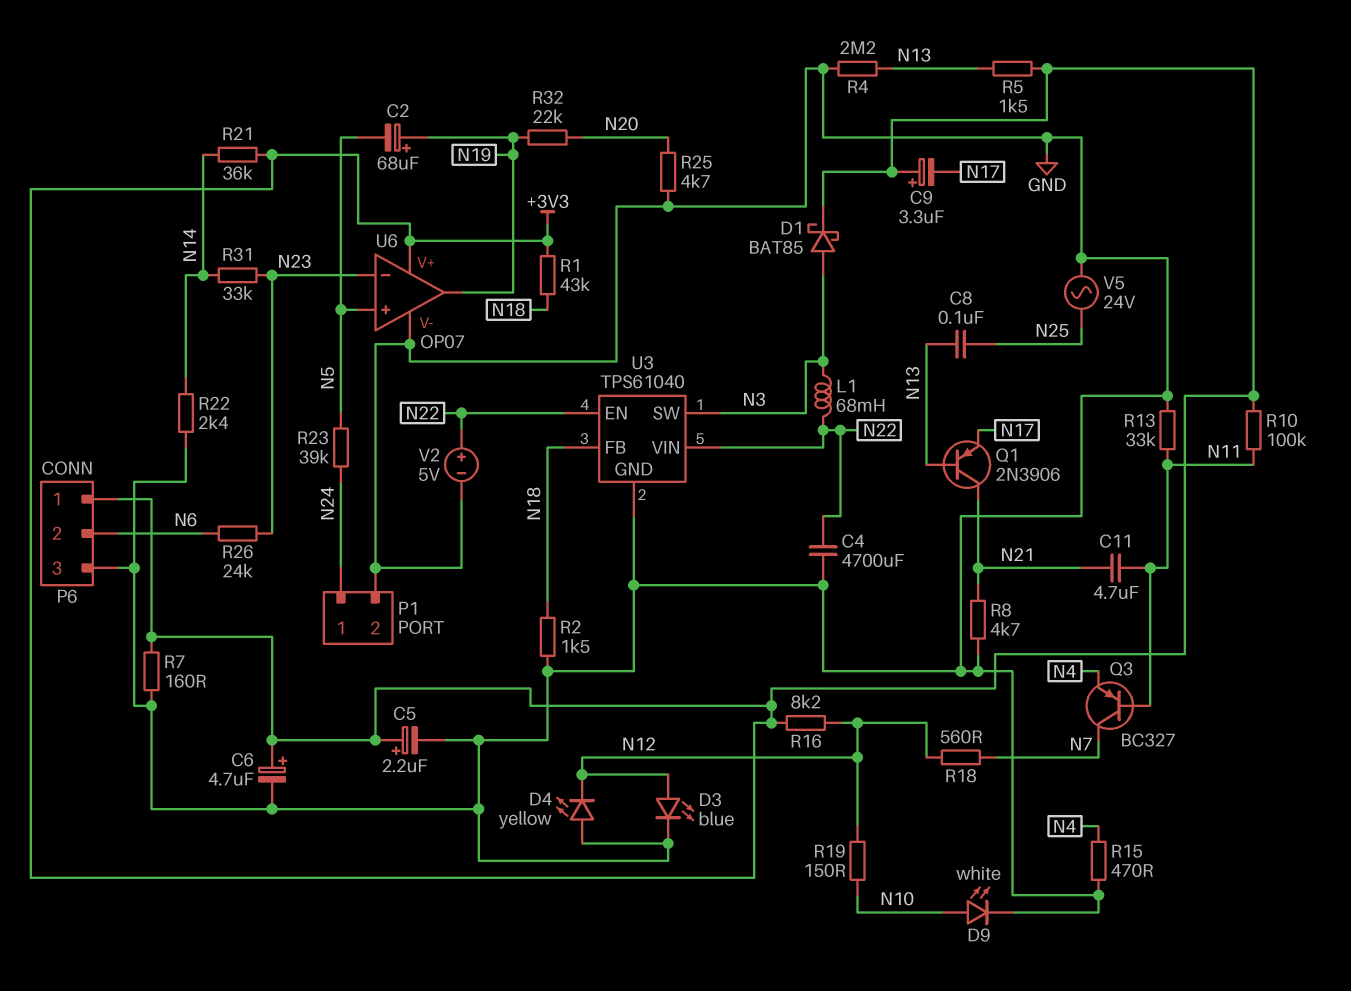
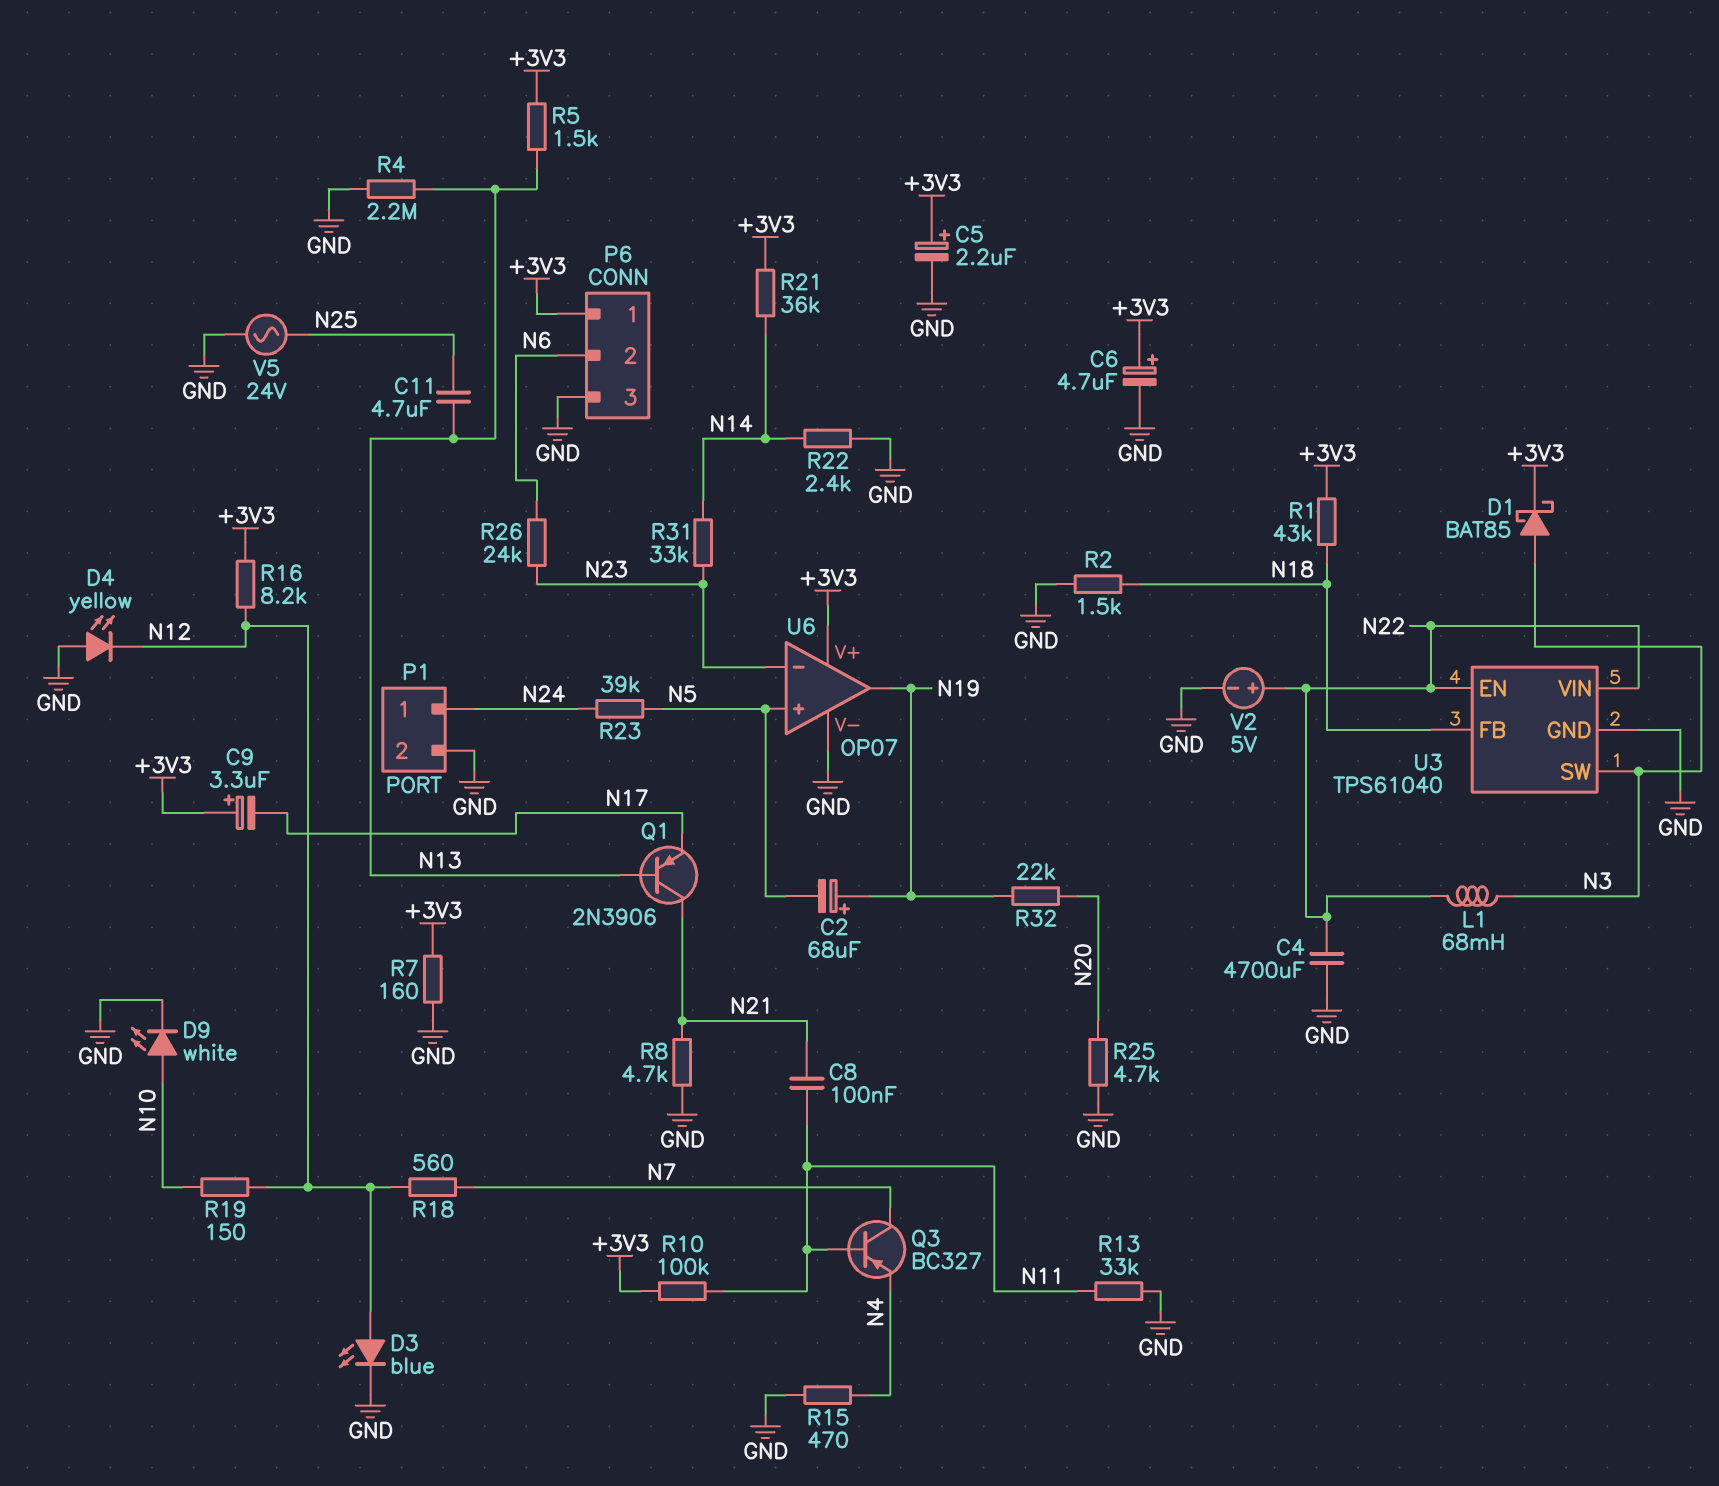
C8: 100nF (N13, N25) -> 100nF (N11, N21)
C11: 4.7uF (N11, N21) -> 4.7uF (N13, N25)

